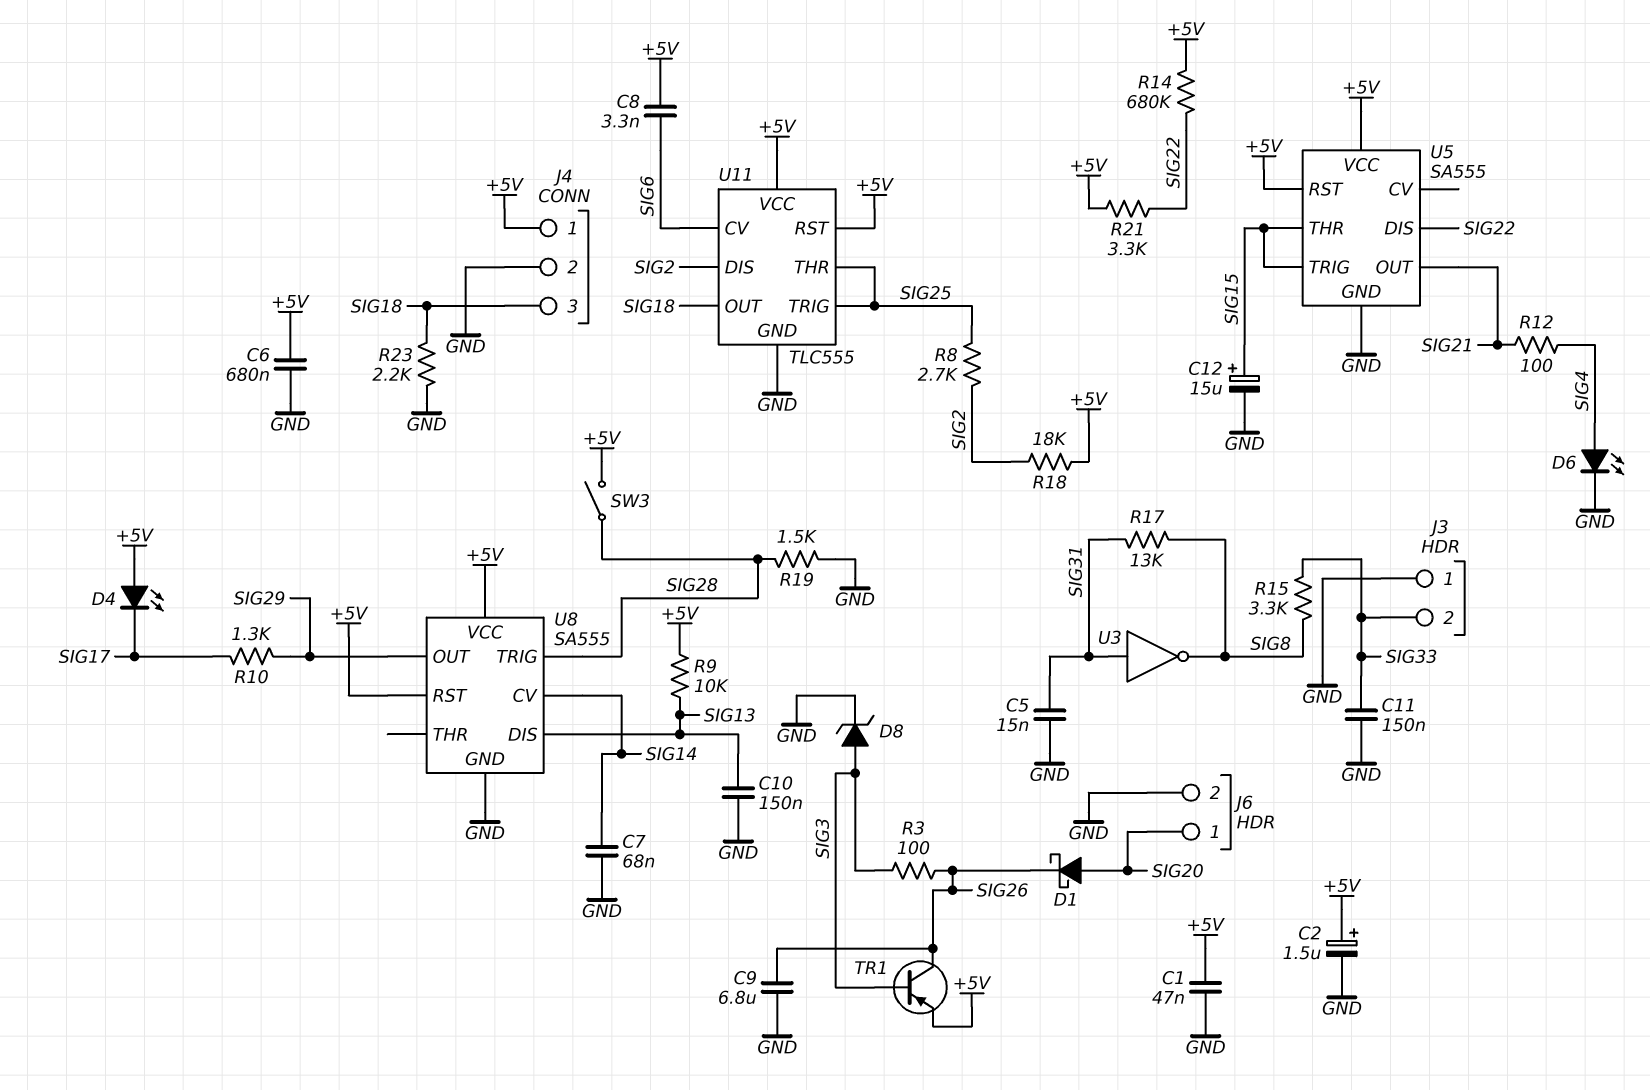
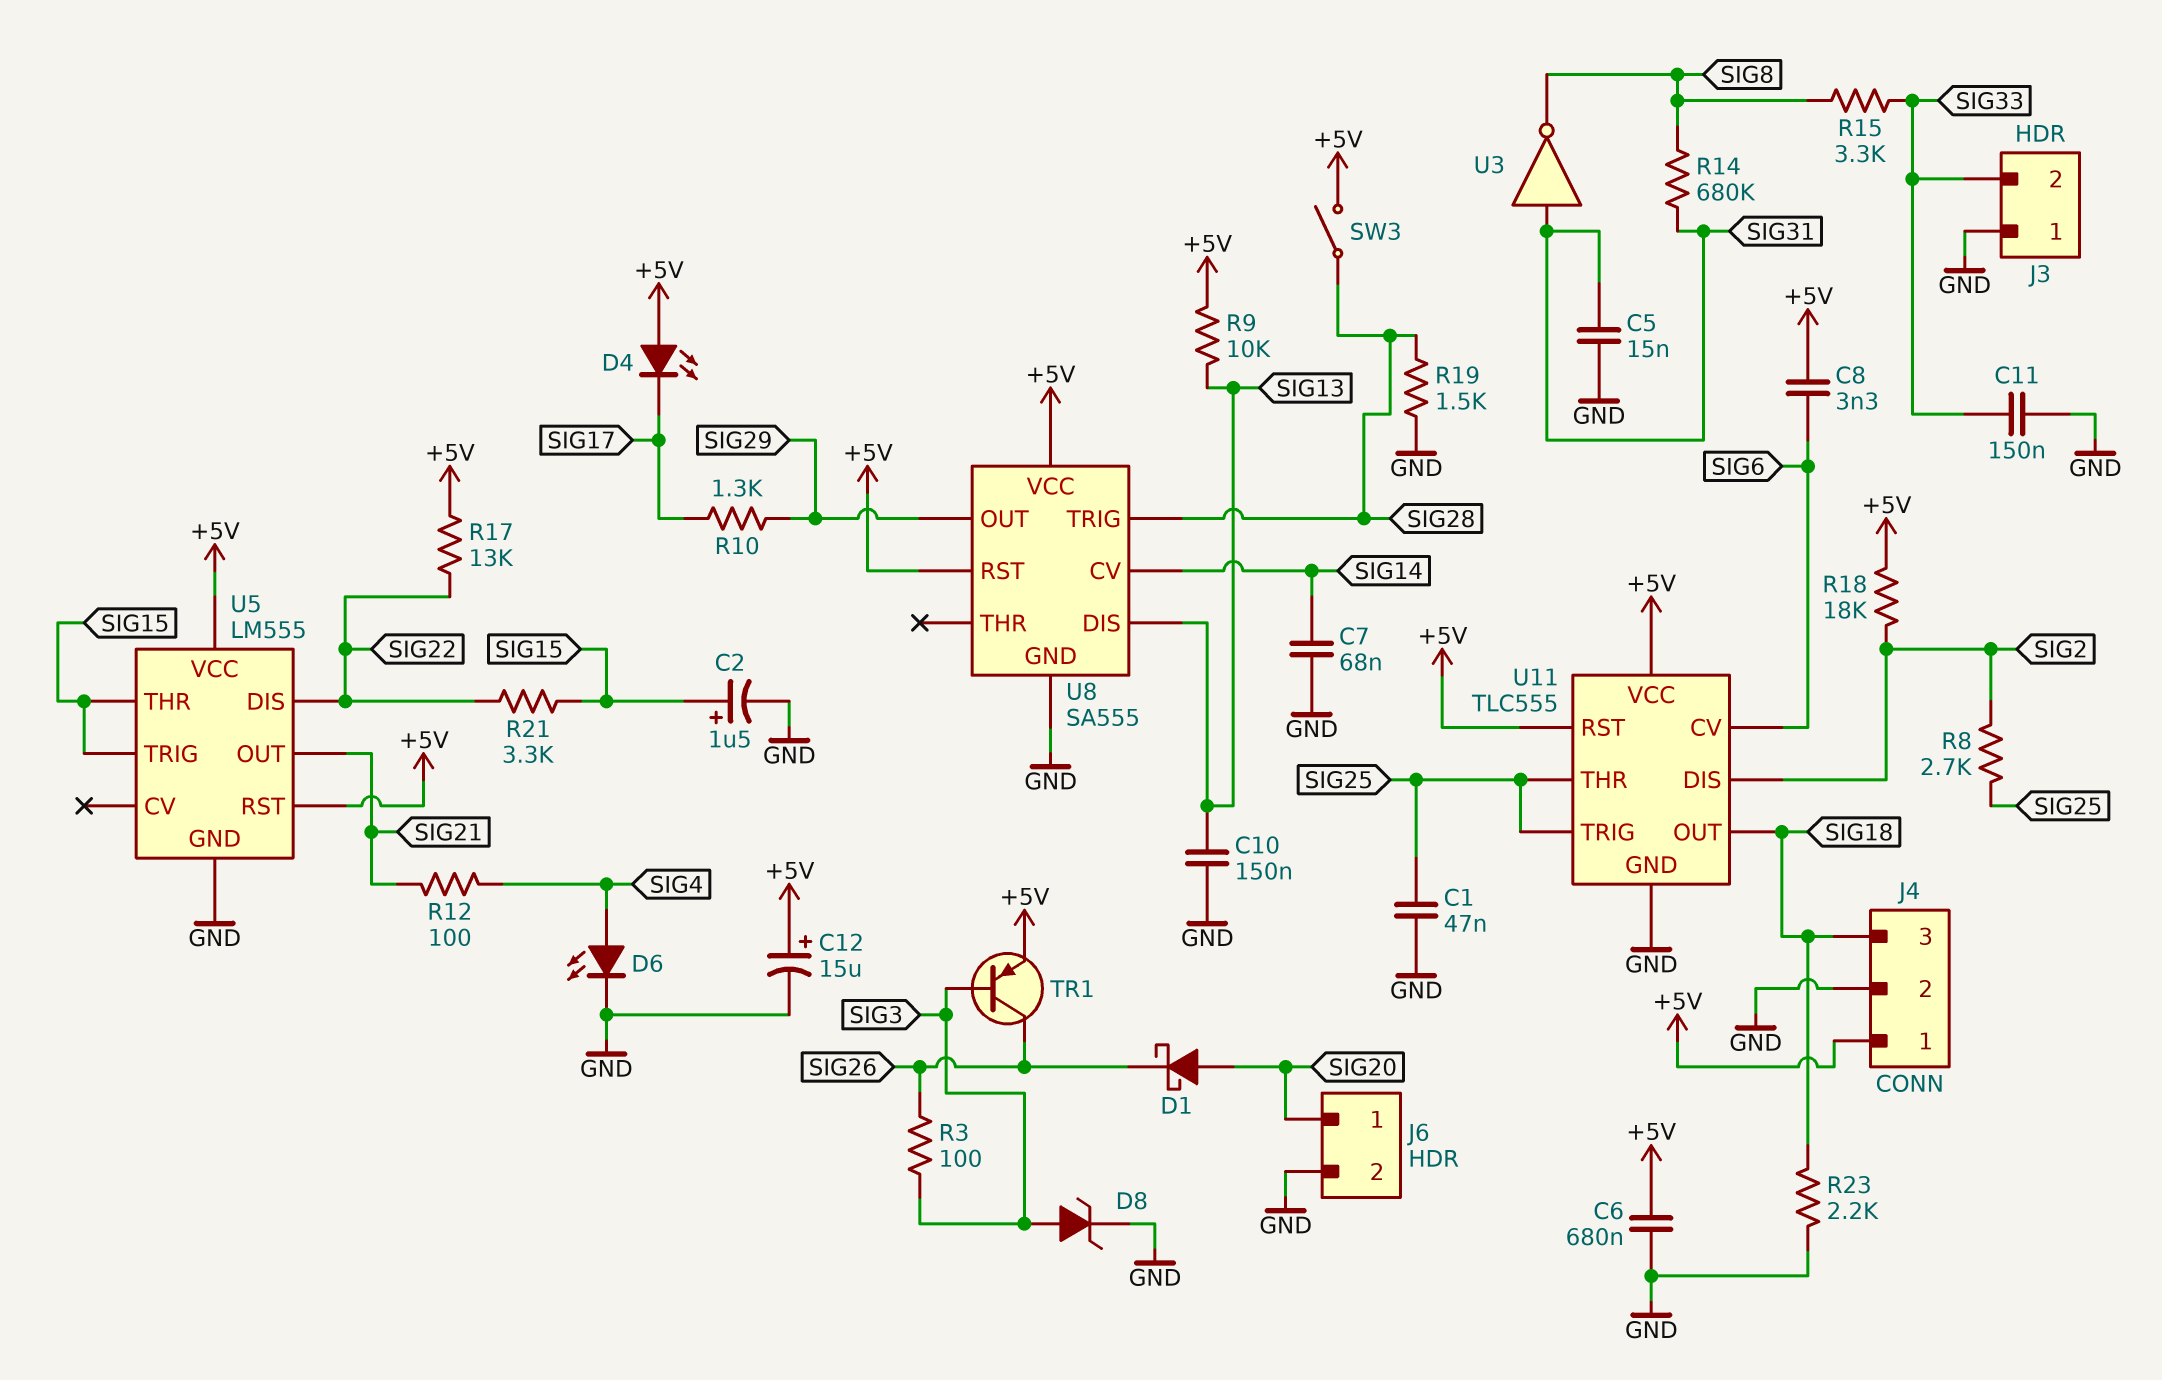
C1: 47nF (+5V, GND) -> 47nF (GND, SIG25)
C2: 1.5uF (plus +5V, minus GND) -> 1.5uF (plus SIG15, minus GND)
C9: 6.8uF (GND, SIG26) -> none
C12: 15uF (plus SIG15, minus GND) -> 15uF (plus +5V, minus GND)
R14: 680k (+5V, SIG22) -> 680k (SIG8, SIG31)
R17: 13k (SIG8, SIG31) -> 13k (+5V, SIG22)
R21: 3.3k (+5V, SIG22) -> 3.3k (SIG15, SIG22)
U5: SA555 -> LM555

